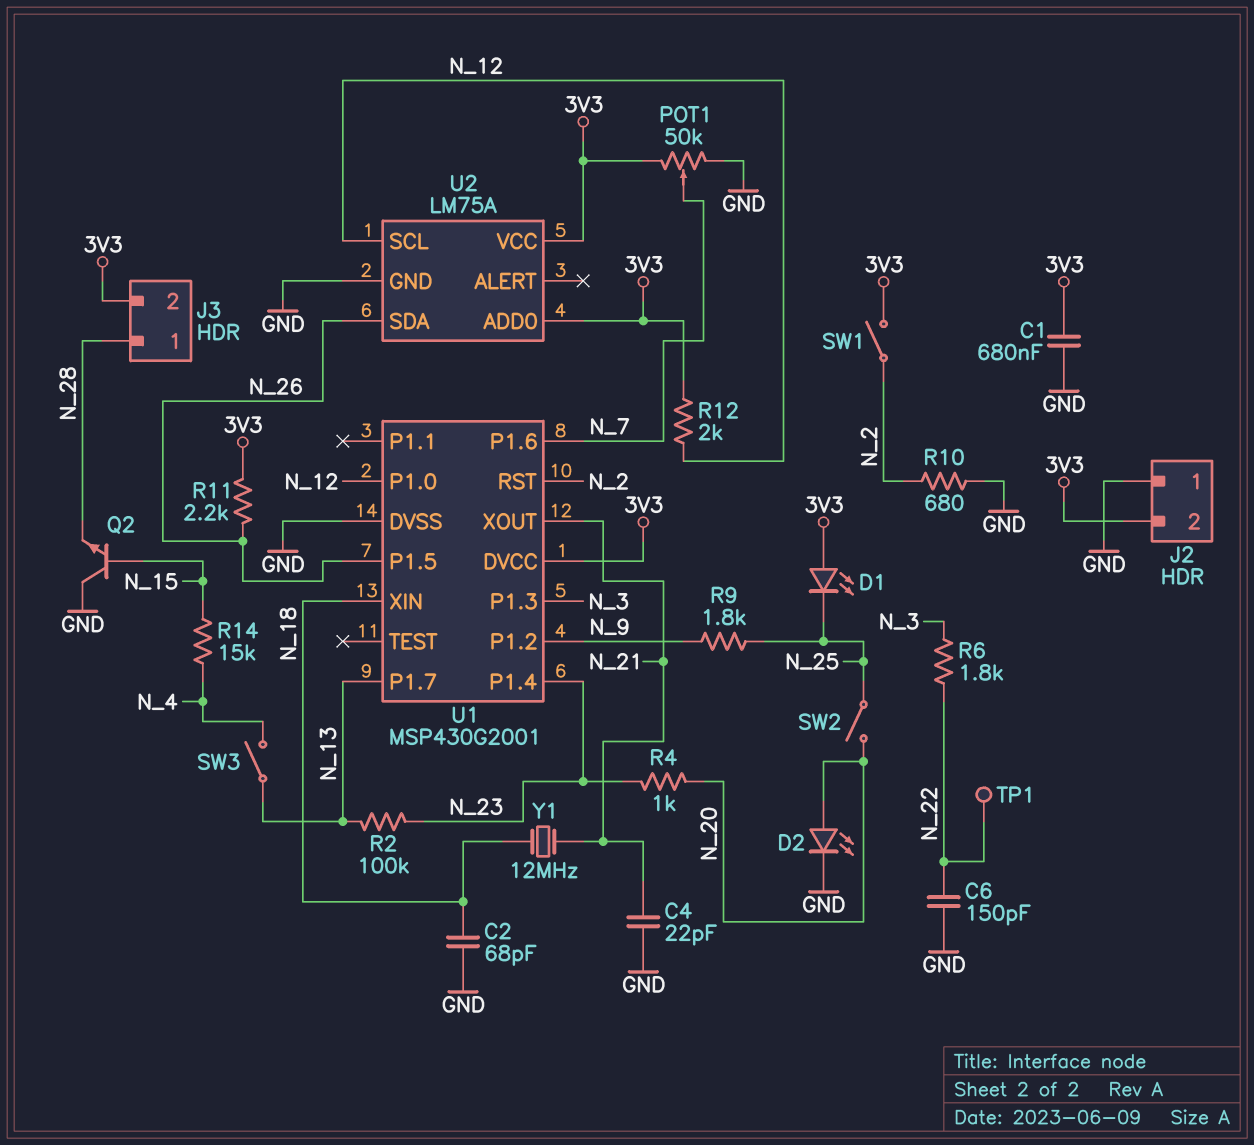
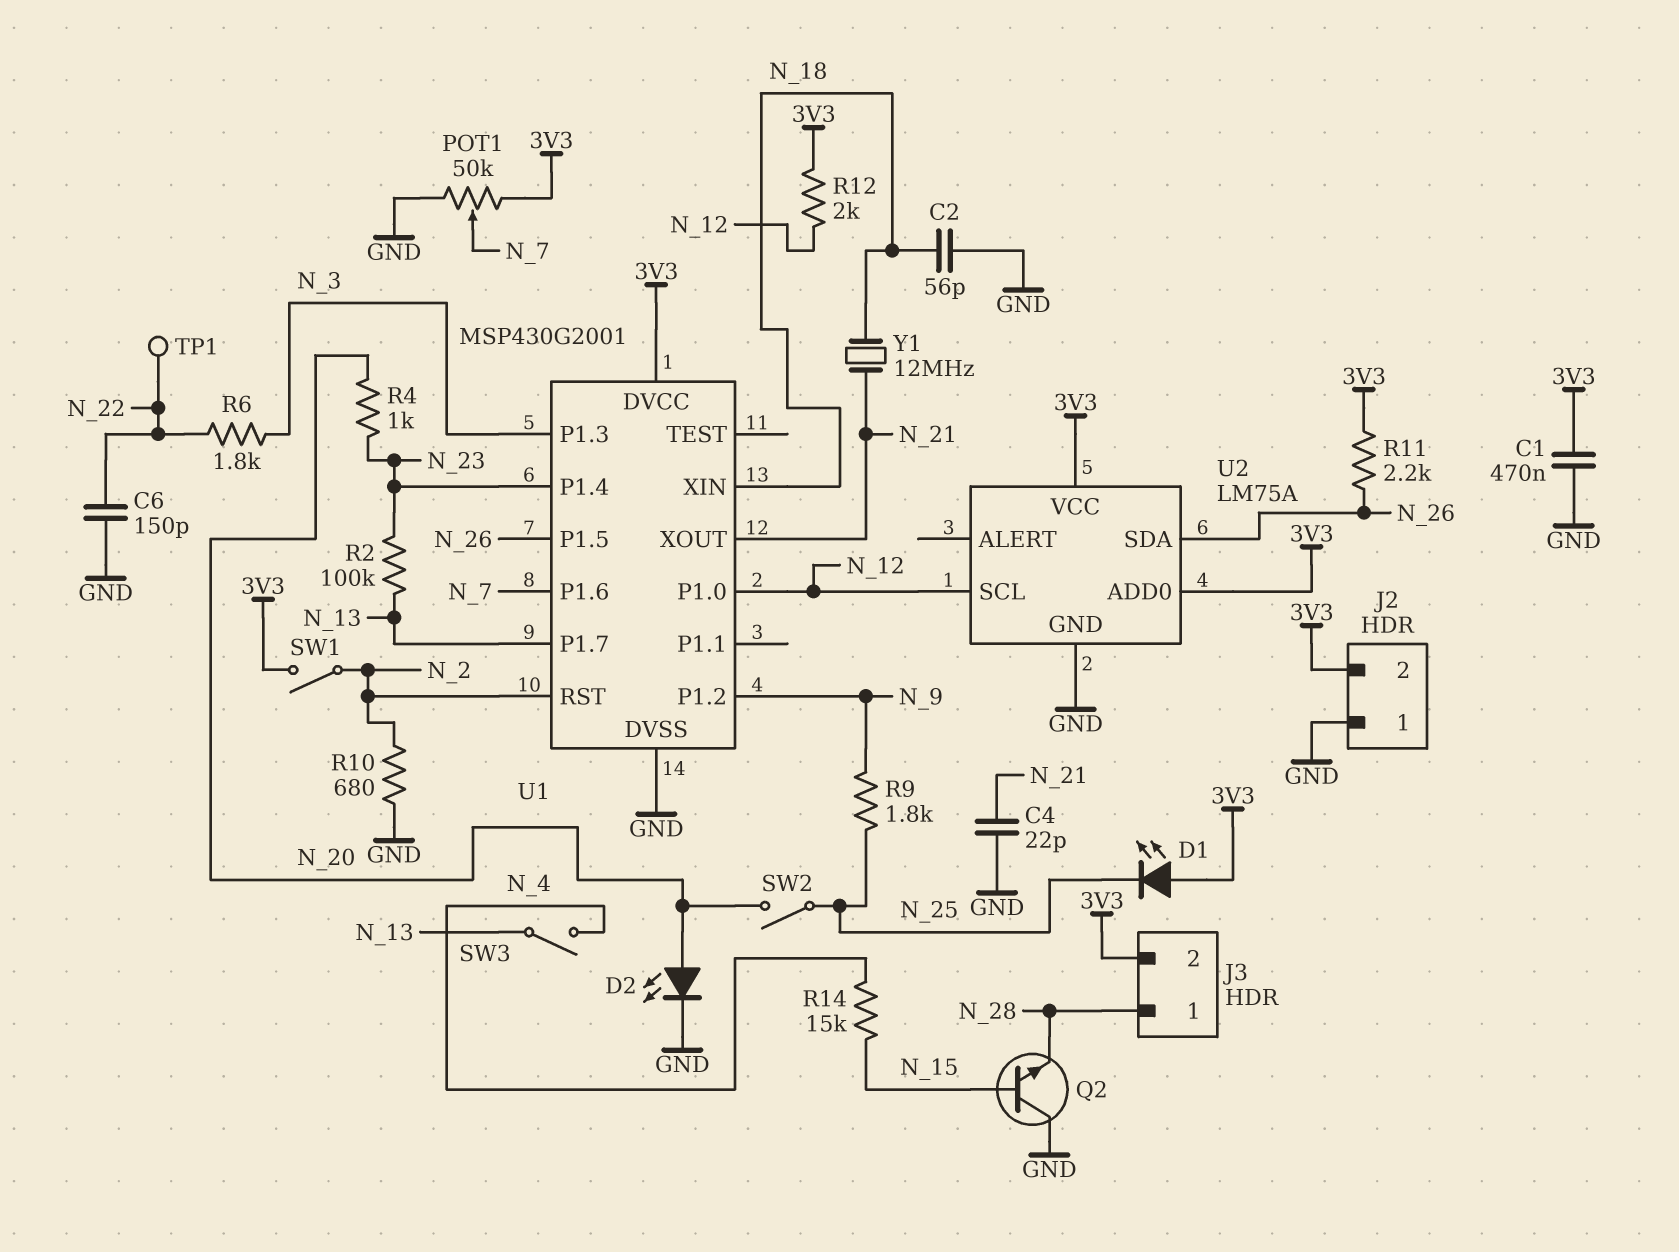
C1: 680nF (3V3, GND) -> 470nF (3V3, GND)
C2: 68pF (GND, N_18) -> 56pF (GND, N_18)

